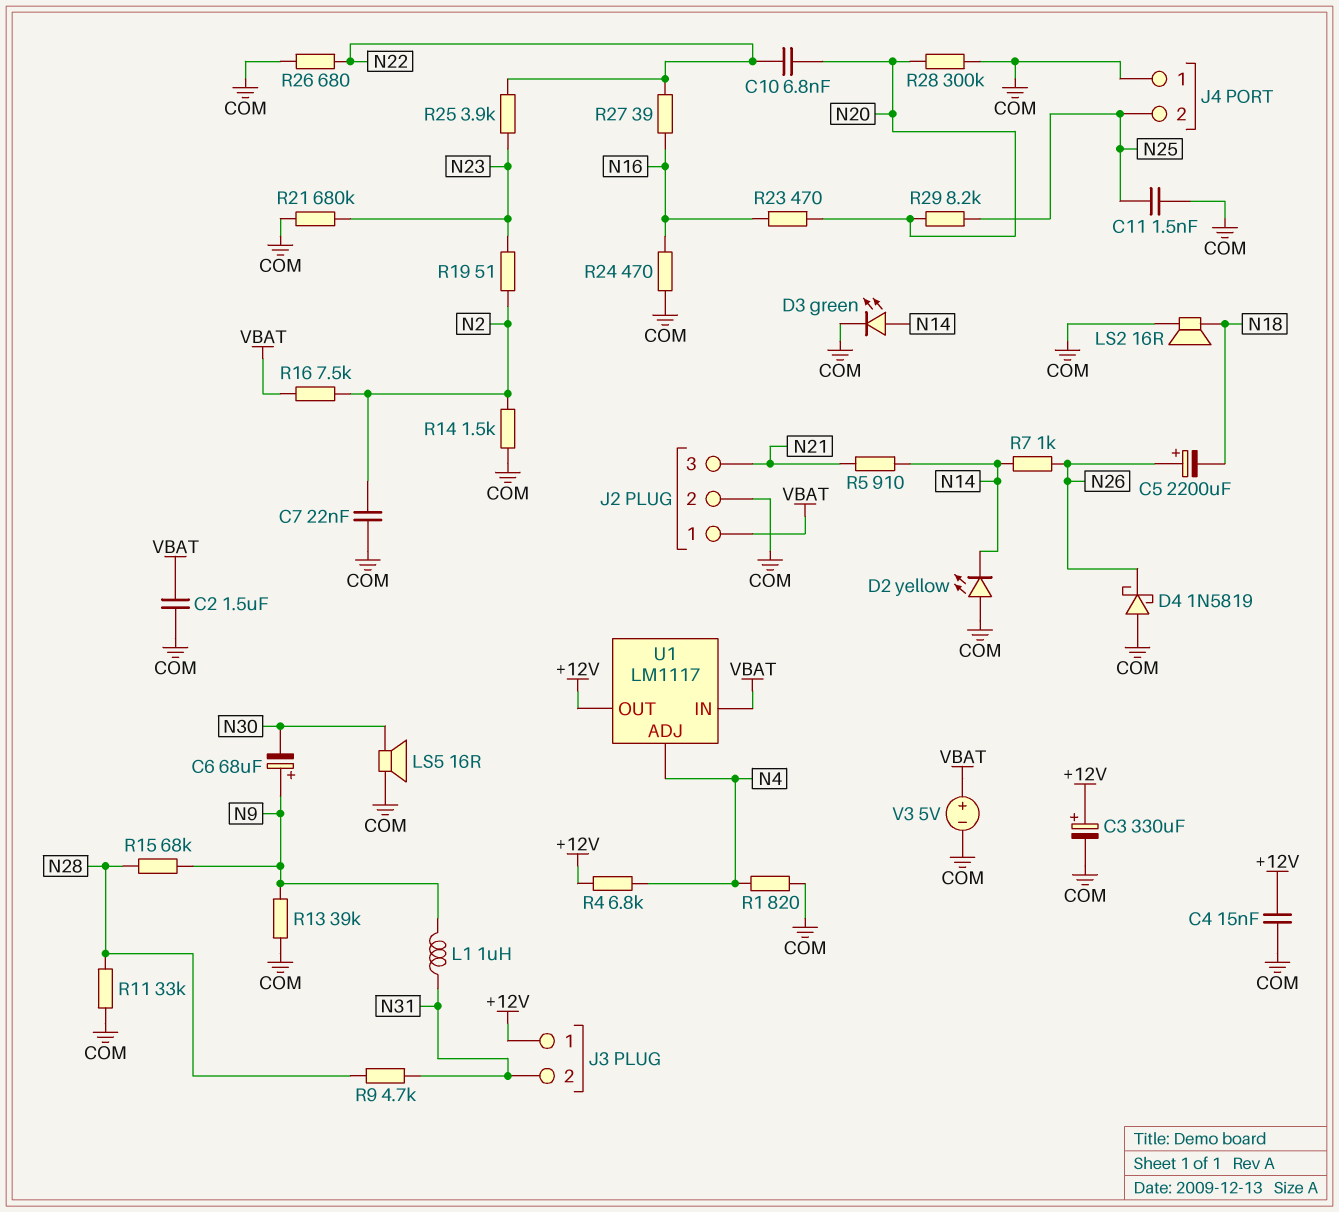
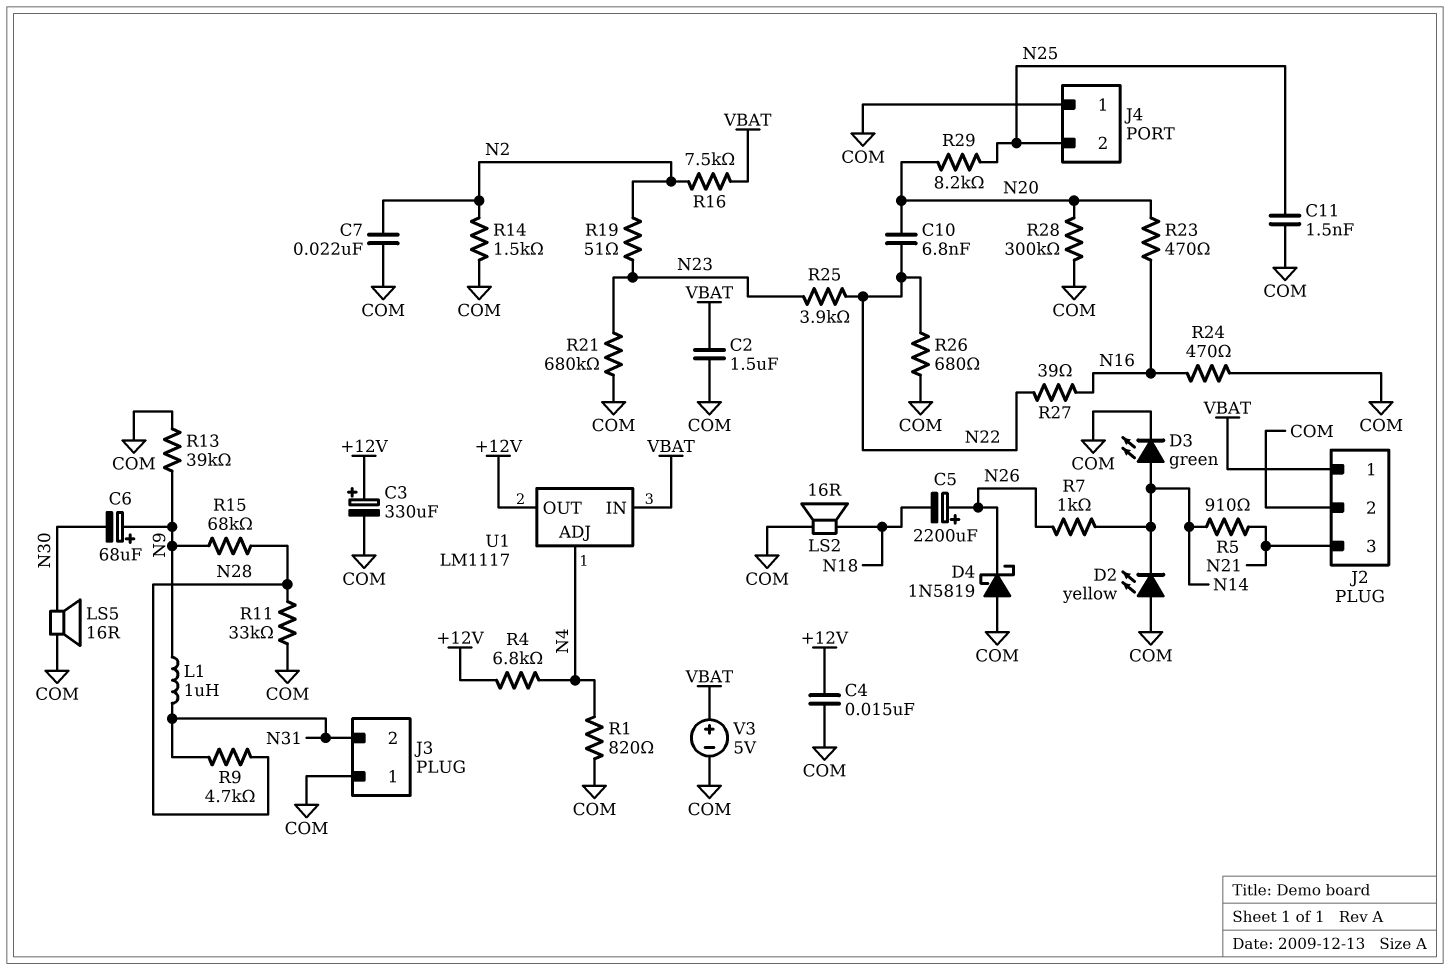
J3 pin 1: +12V -> COM

